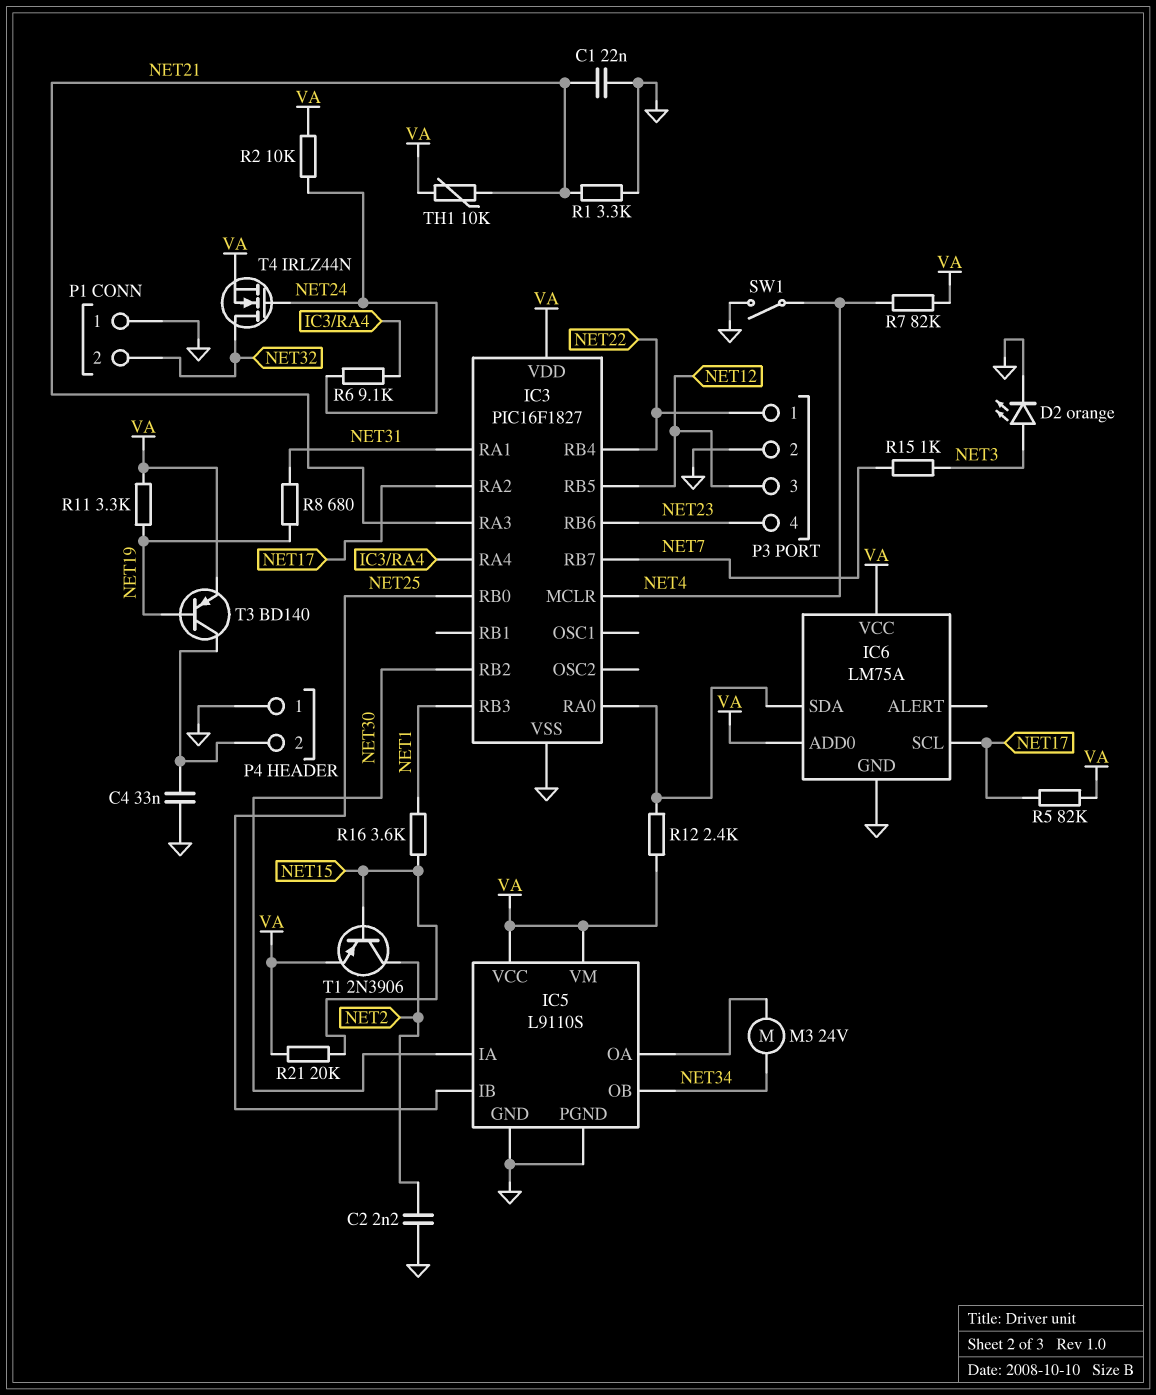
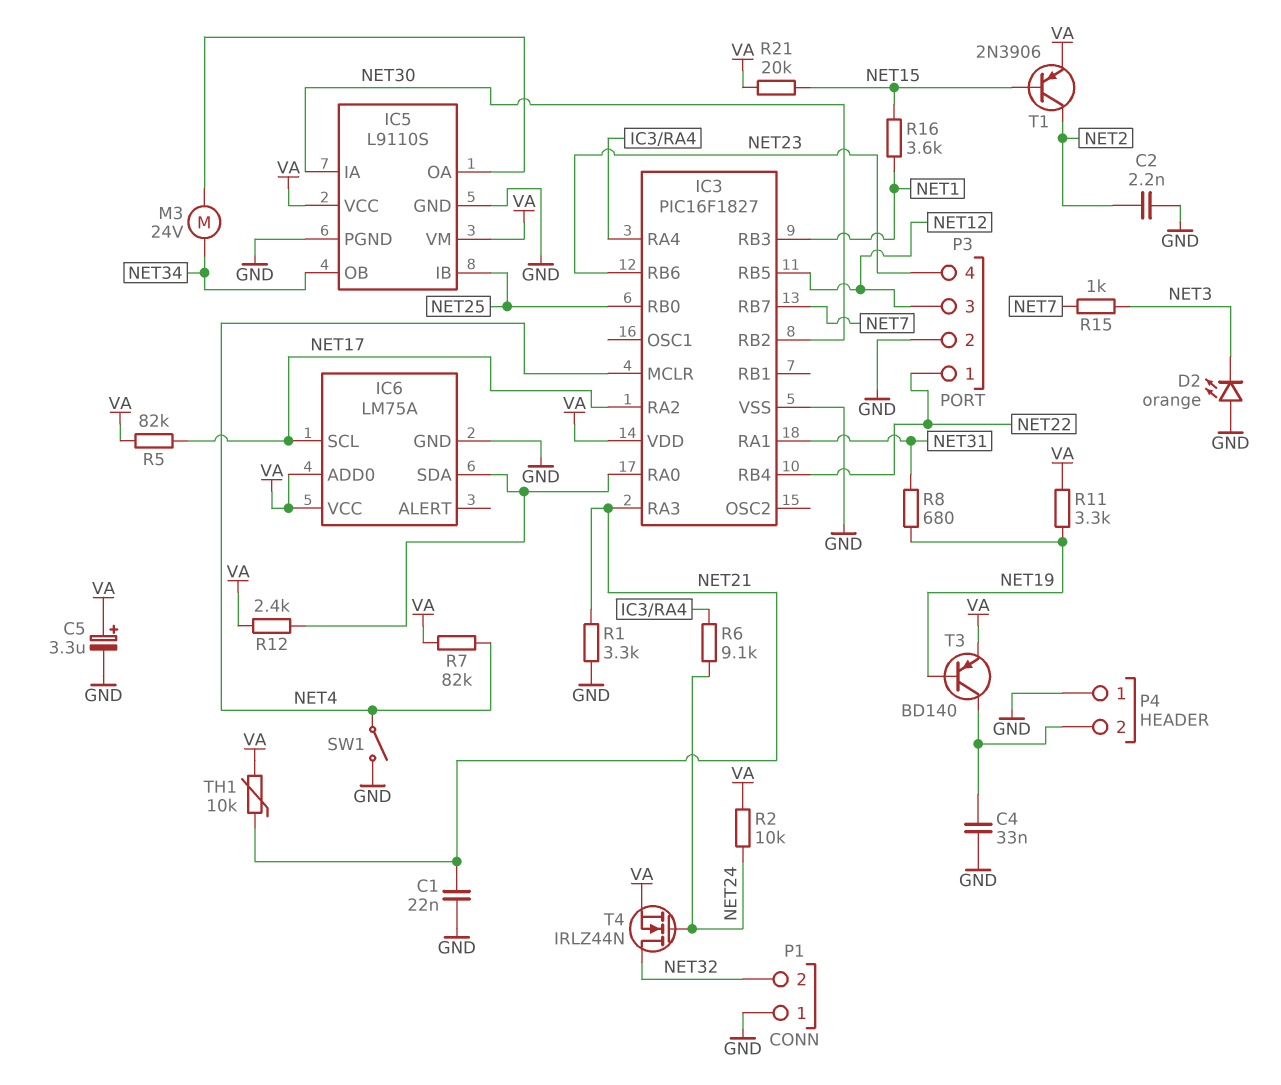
C5: none -> 3.3uF (plus VA, minus GND)
D2: LED orange (A NET3, K GND) -> LED orange (A GND, K NET3)

